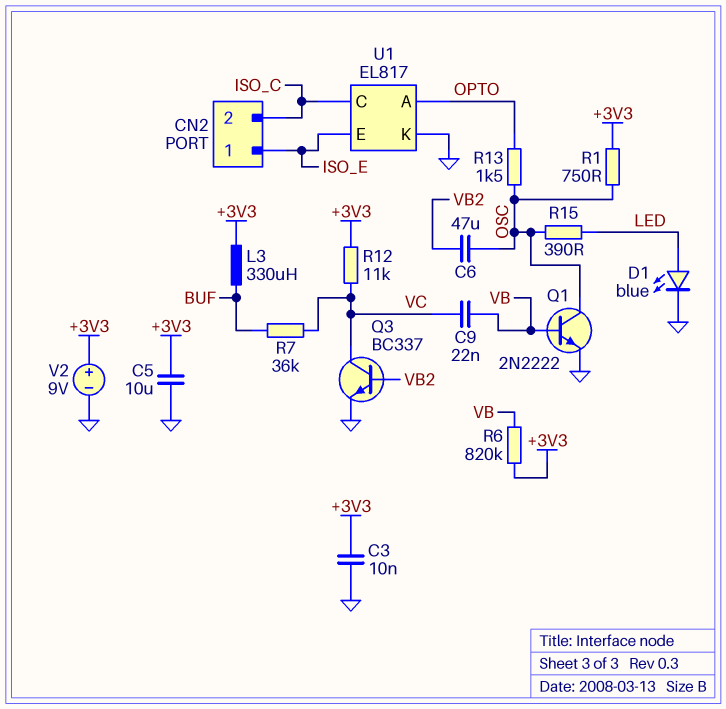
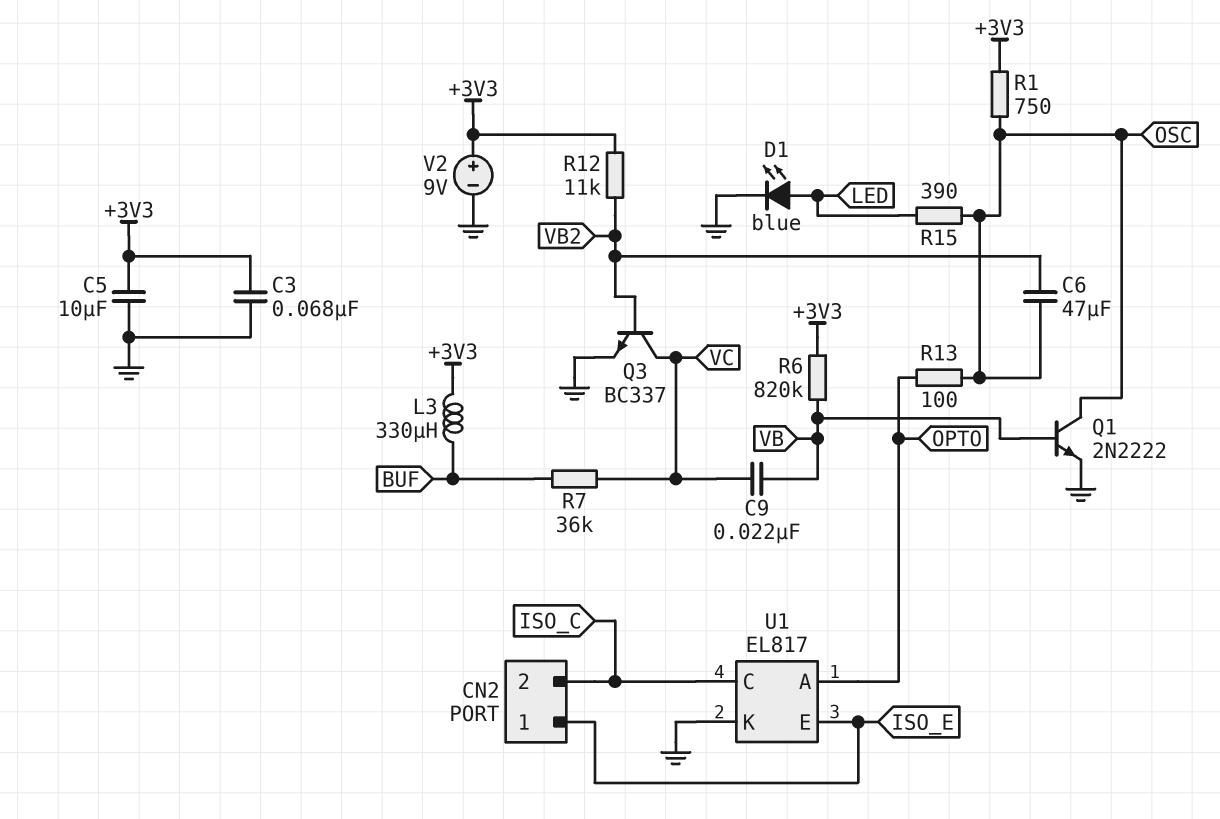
C3: 10nF (+3V3, GND) -> 68nF (+3V3, GND)
R12: 11k (+3V3, VC) -> 11k (+3V3, VB2)
R13: 1.5k (OPTO, OSC) -> 100 (OPTO, OSC)

